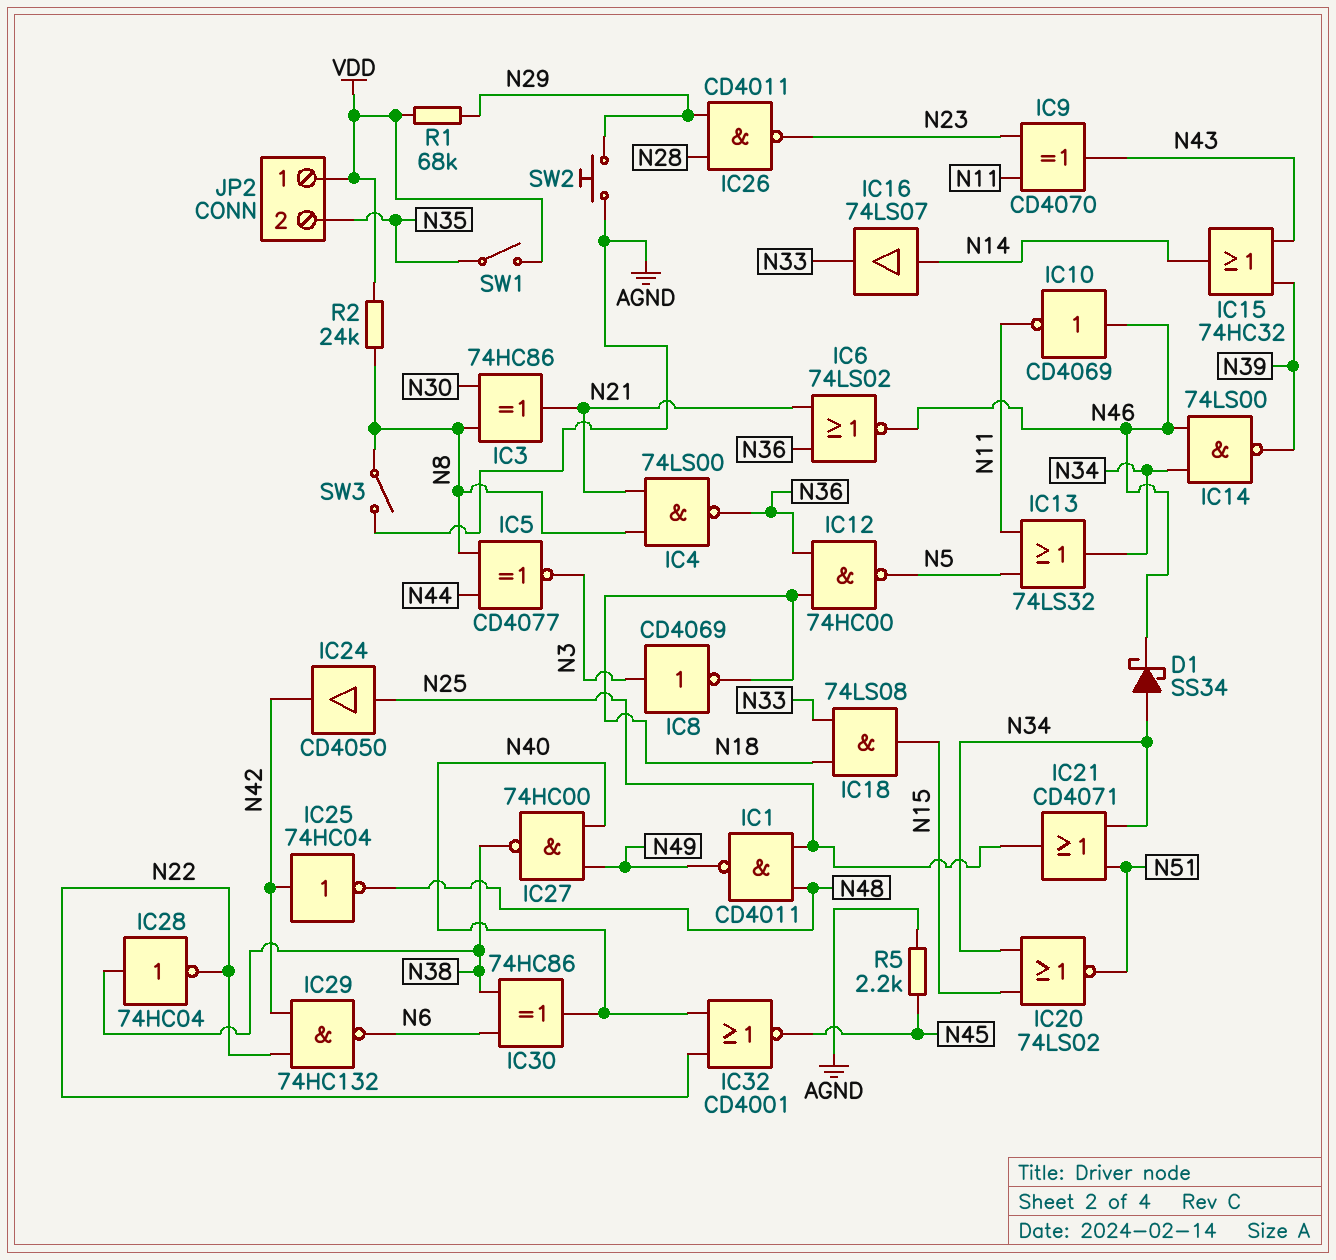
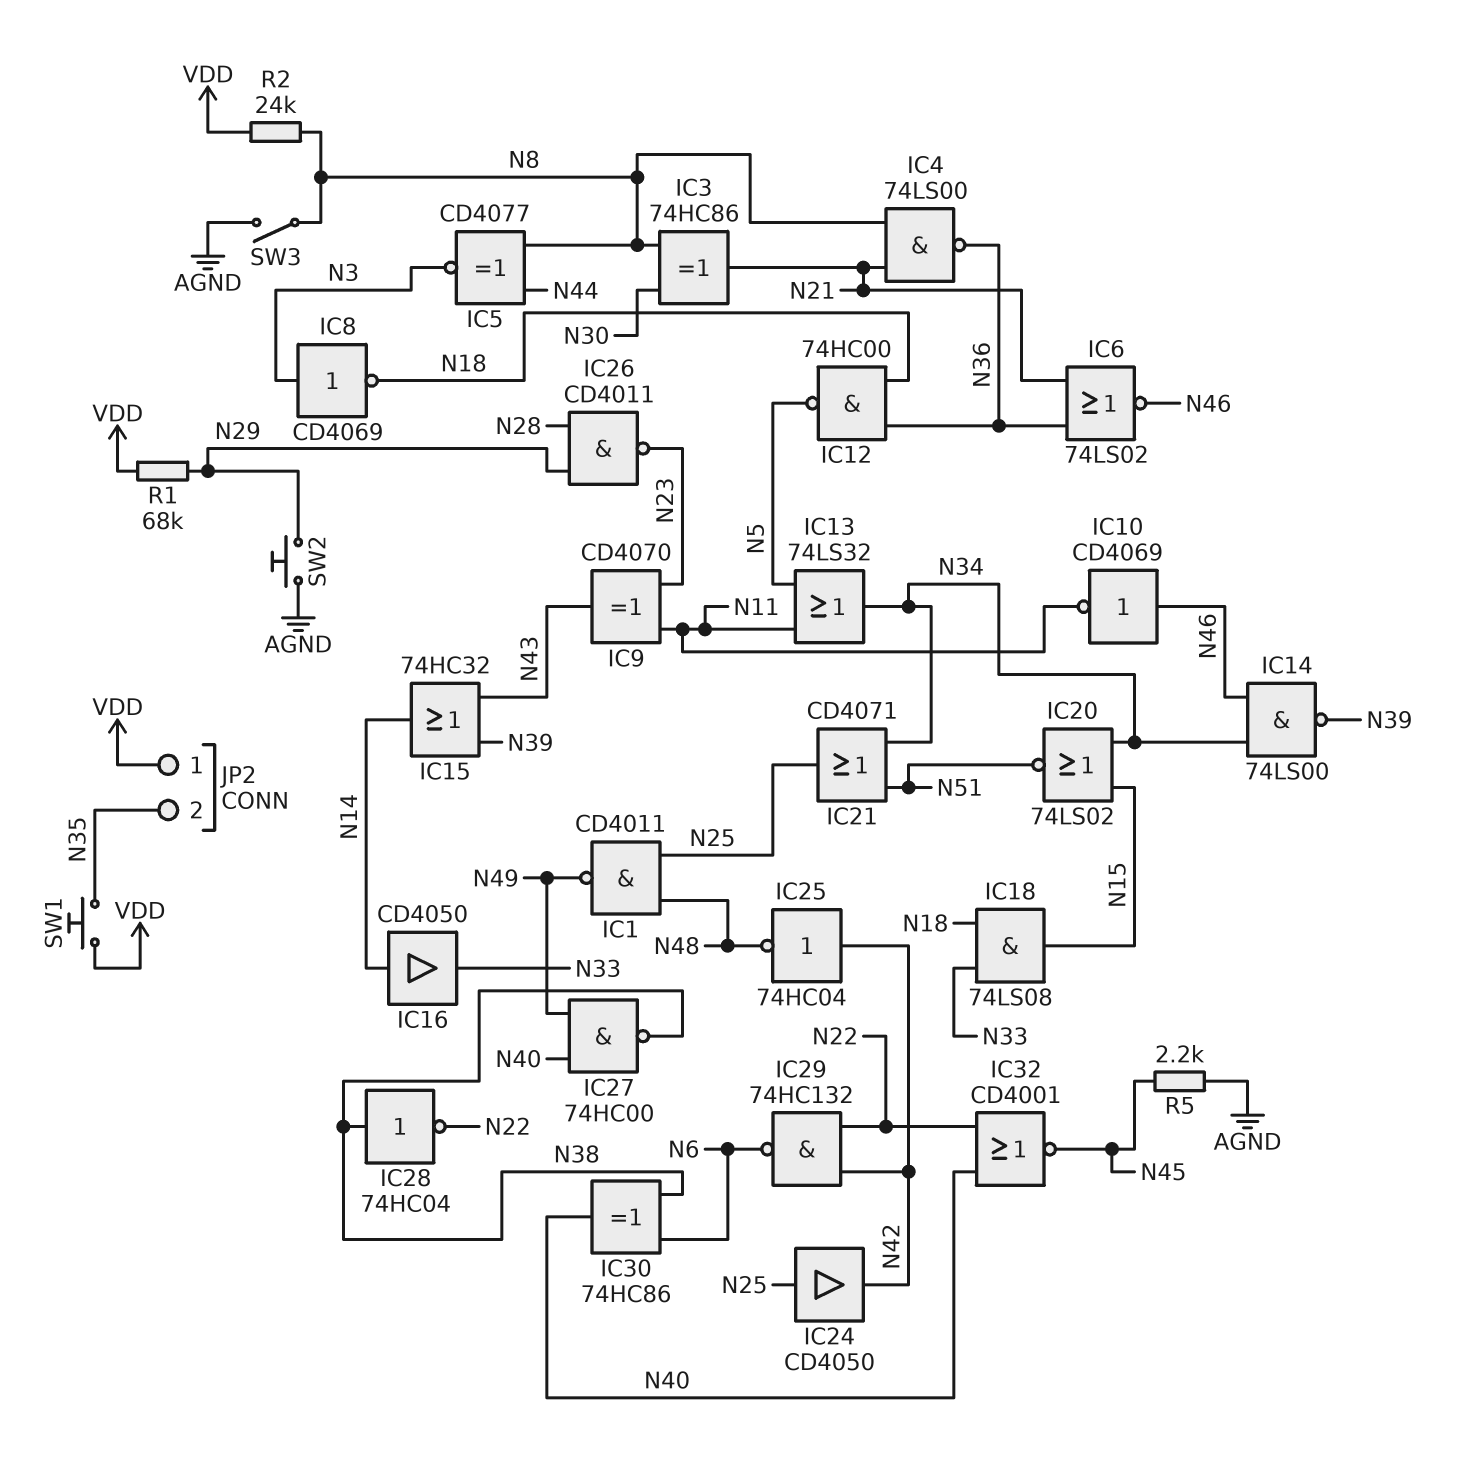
D1: schottky SS34 (A N34, K N46) -> none
IC16: buffer 74LS07 (in N14, out N33) -> buffer CD4050 (in N14, out N33)
SW1: switch (N35, VDD) -> button (N35, VDD)

